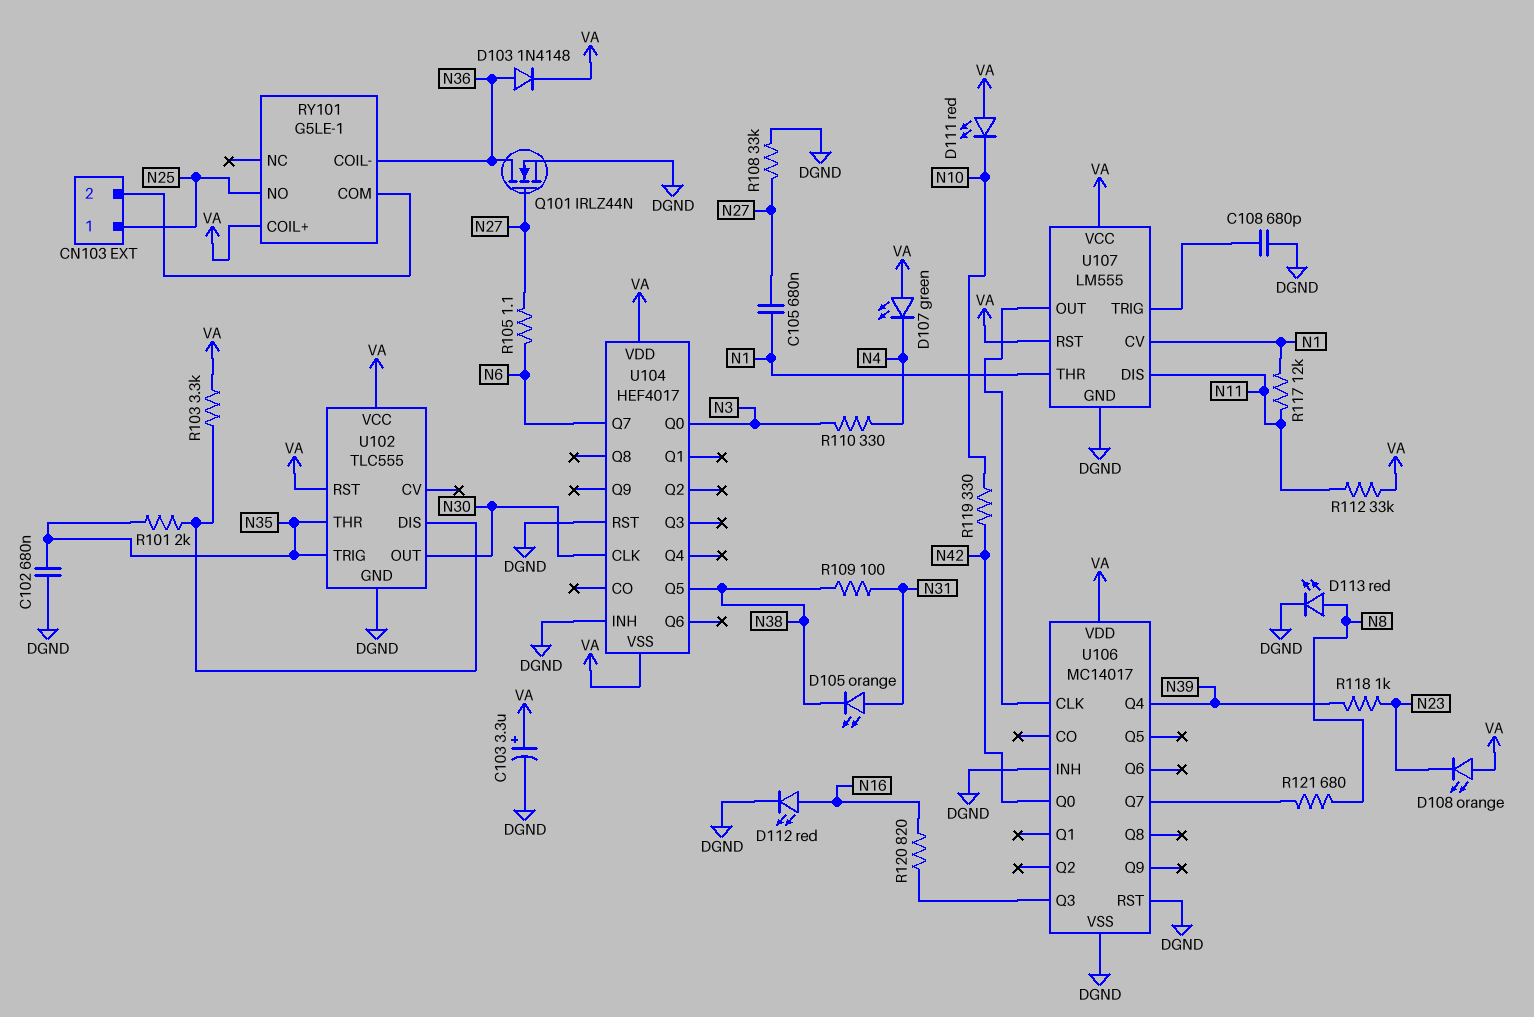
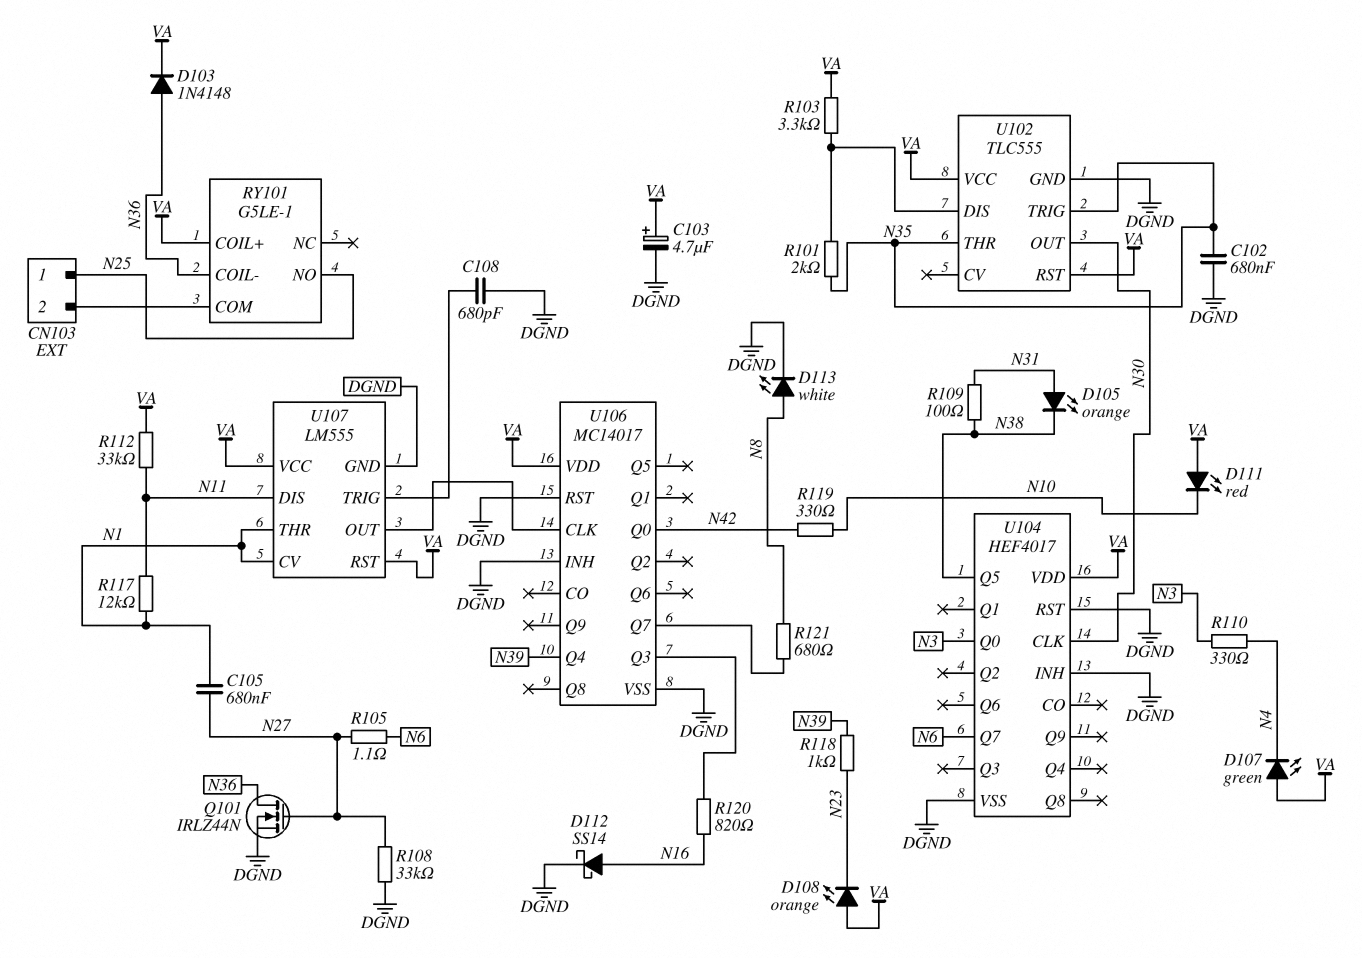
C103: 3.3uF (plus VA, minus DGND) -> 4.7uF (plus VA, minus DGND)
D112: LED red (A N16, K DGND) -> schottky SS14 (A N16, K DGND)
D113: LED red (A N8, K DGND) -> LED white (A N8, K DGND)
U104 pin VSS: VA -> DGND

